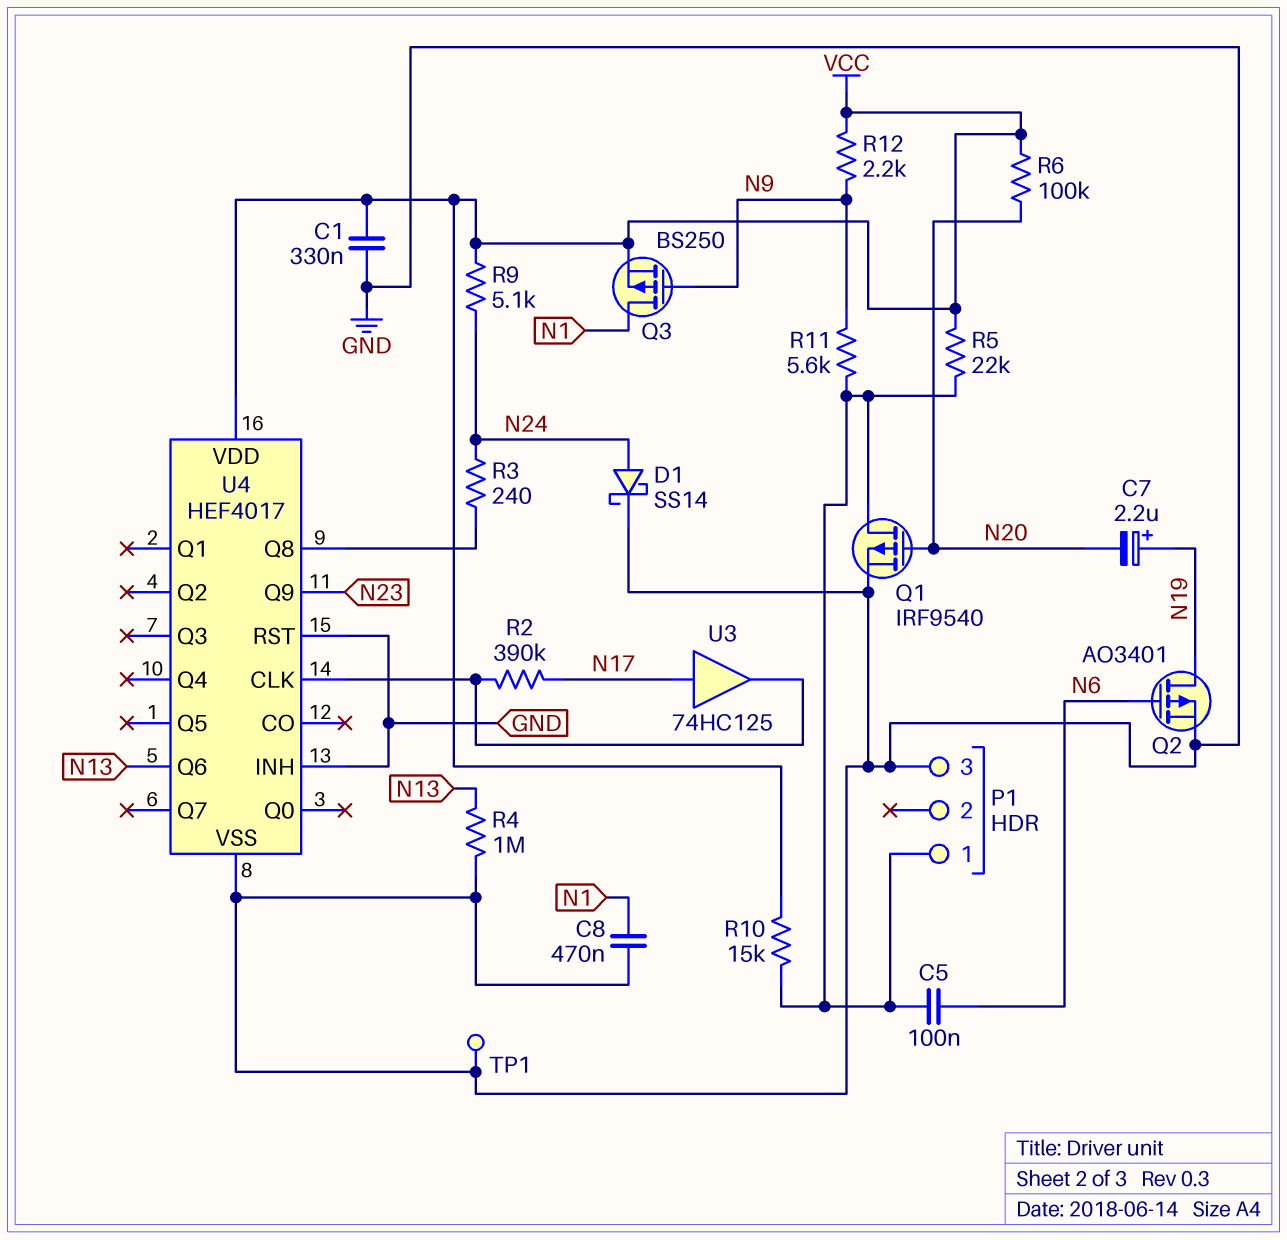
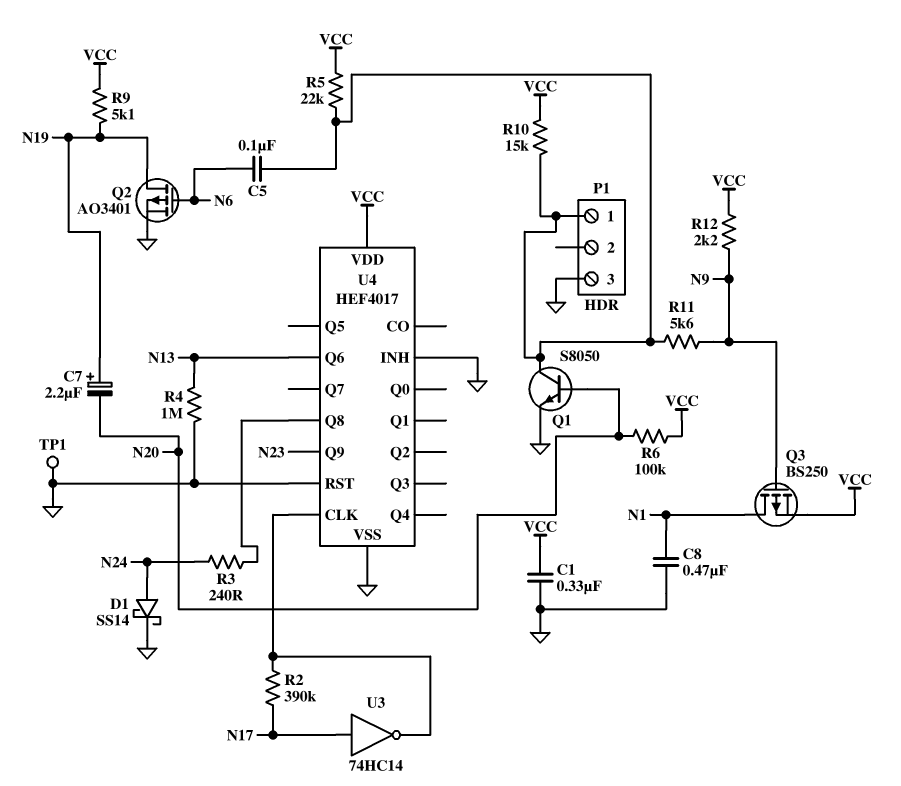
Q1: PMOS IRF9540 (G N20, D P1/1, S GND) -> NPN S8050 (B N20, C P1/1, E GND)
R9: 5.1k (N24, VCC) -> 5.1k (N19, VCC)
U3: buffer 74HC125 (in N17, out U4/CLK) -> NOT 74HC14 (in N17, out U4/CLK)

